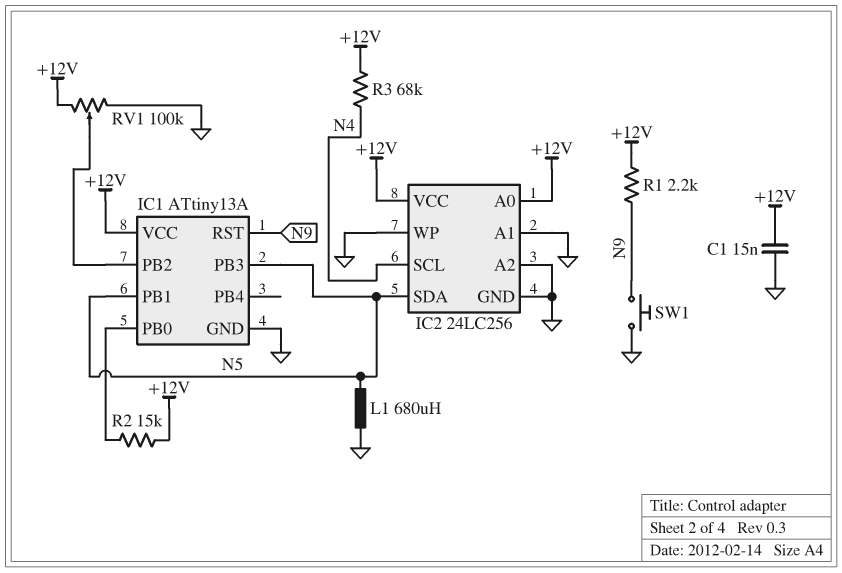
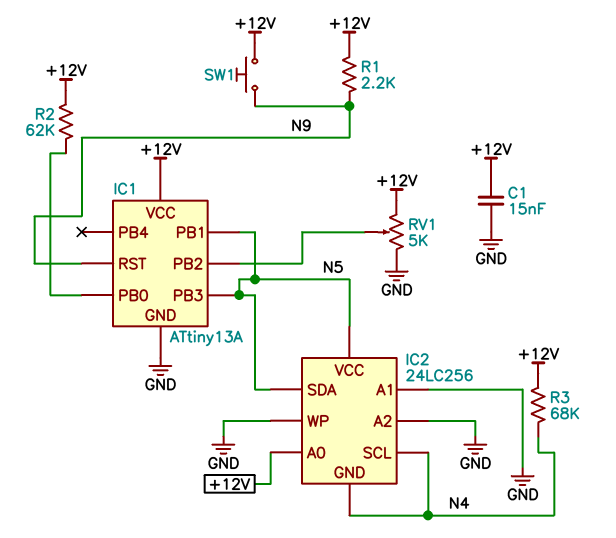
IC2 pin GND: GND -> N4
IC2 pin VCC: +12V -> N5
L1: 680uH (GND, N5) -> none
R2: 15k (+12V, IC1/PB0) -> 62k (+12V, IC1/PB0)
RV1: 100k (+12V, GND, wiper IC1/PB2) -> 5k (+12V, GND, wiper IC1/PB2)
SW1: button (GND, N9) -> button (+12V, N9)

